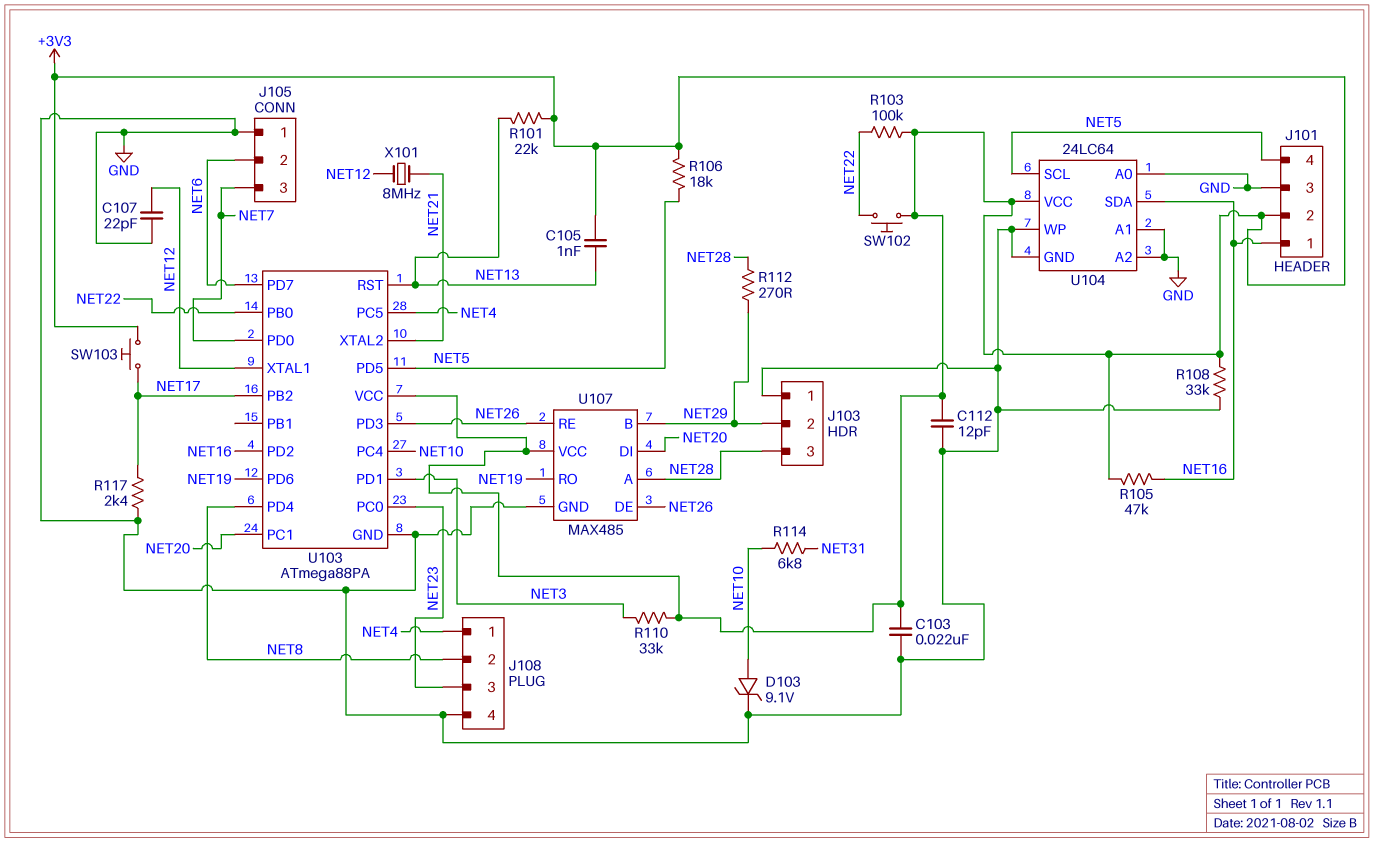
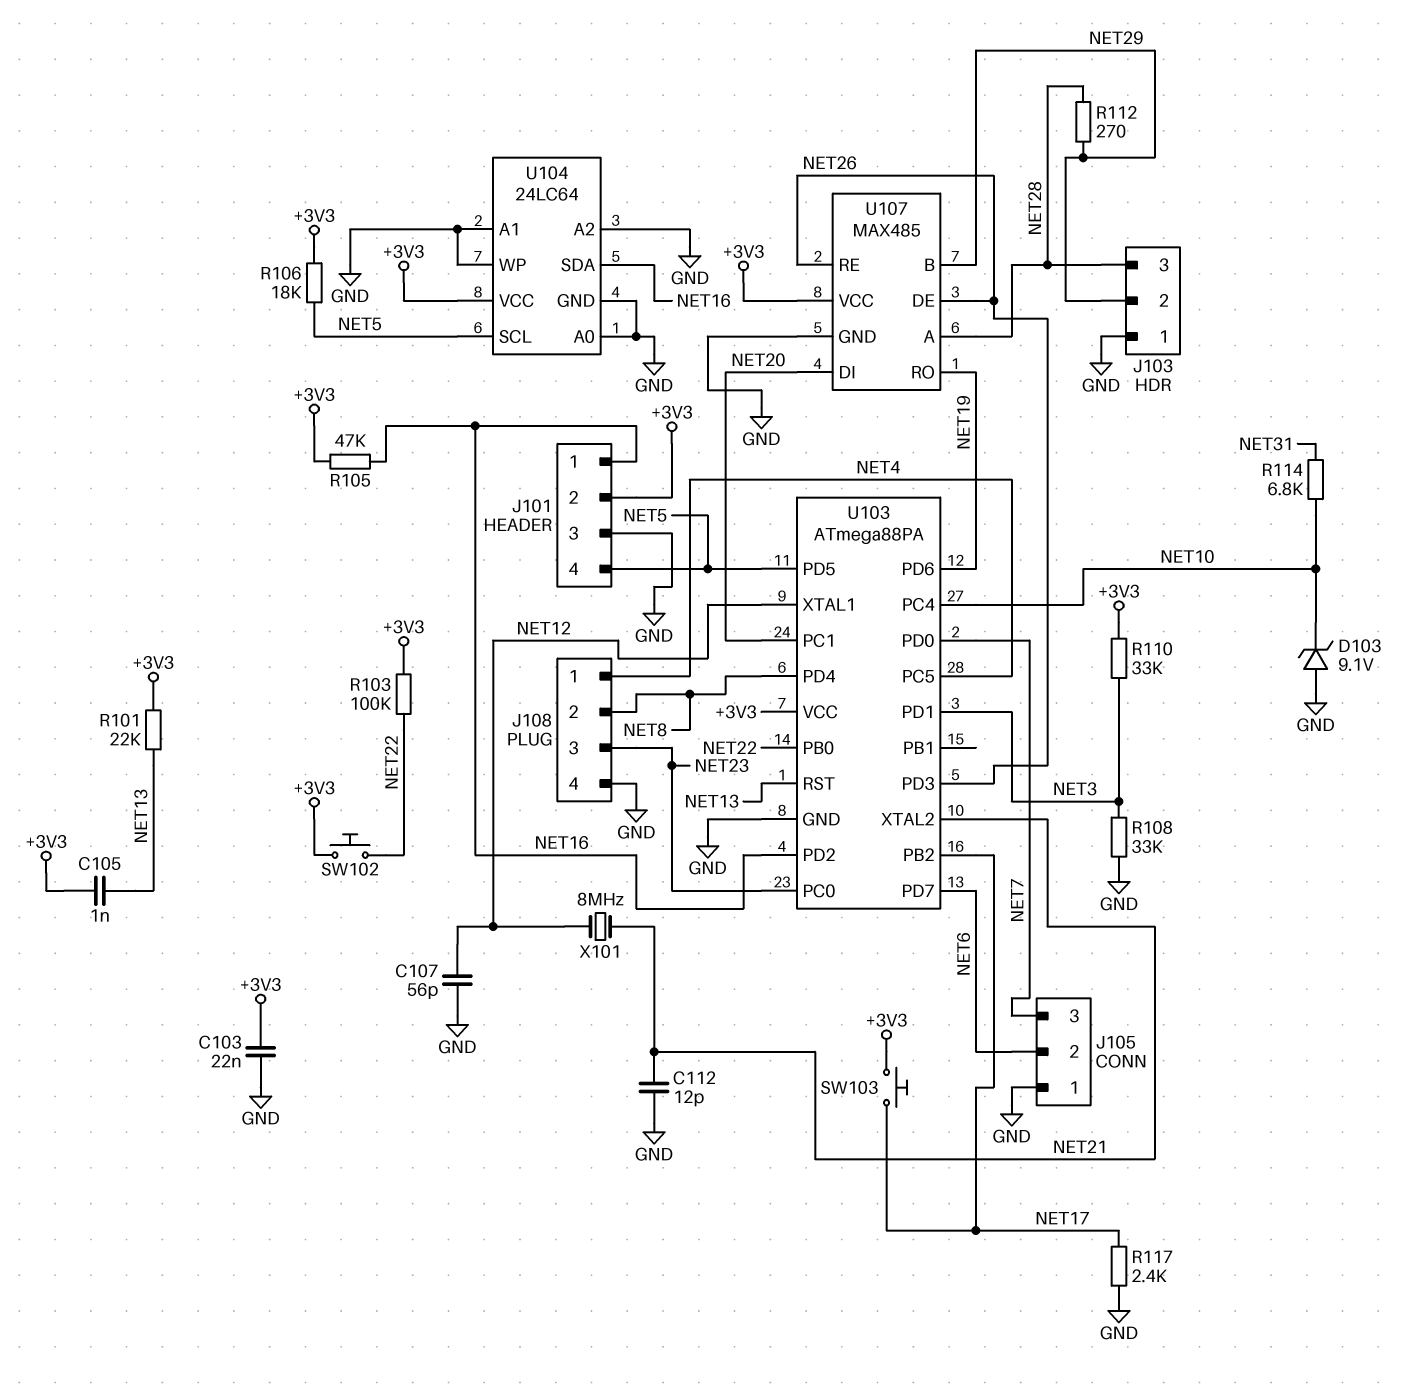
C107: 22pF (GND, NET12) -> 56pF (GND, NET12)
C112: 12pF (+3V3, GND) -> 12pF (GND, NET21)
D103: zener 9.1V (A NET10, K GND) -> zener 9.1V (A GND, K NET10)
R108: 33k (+3V3, GND) -> 33k (GND, NET3)

